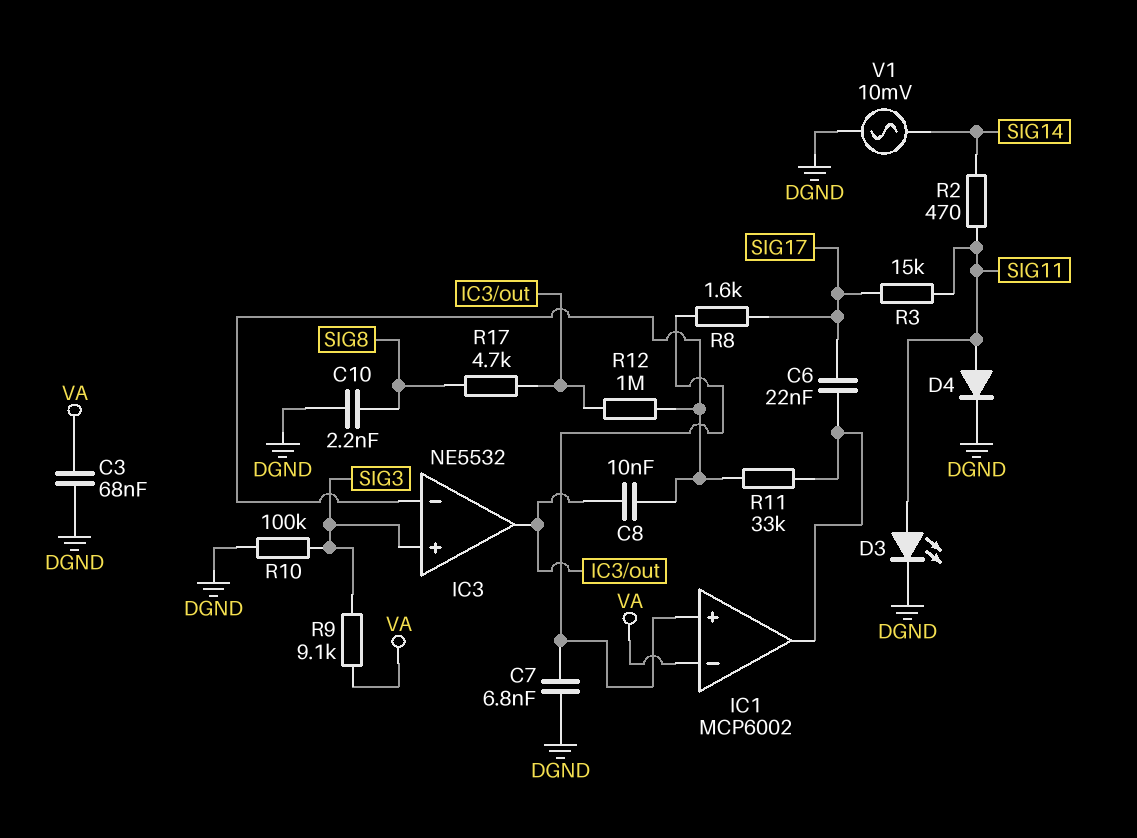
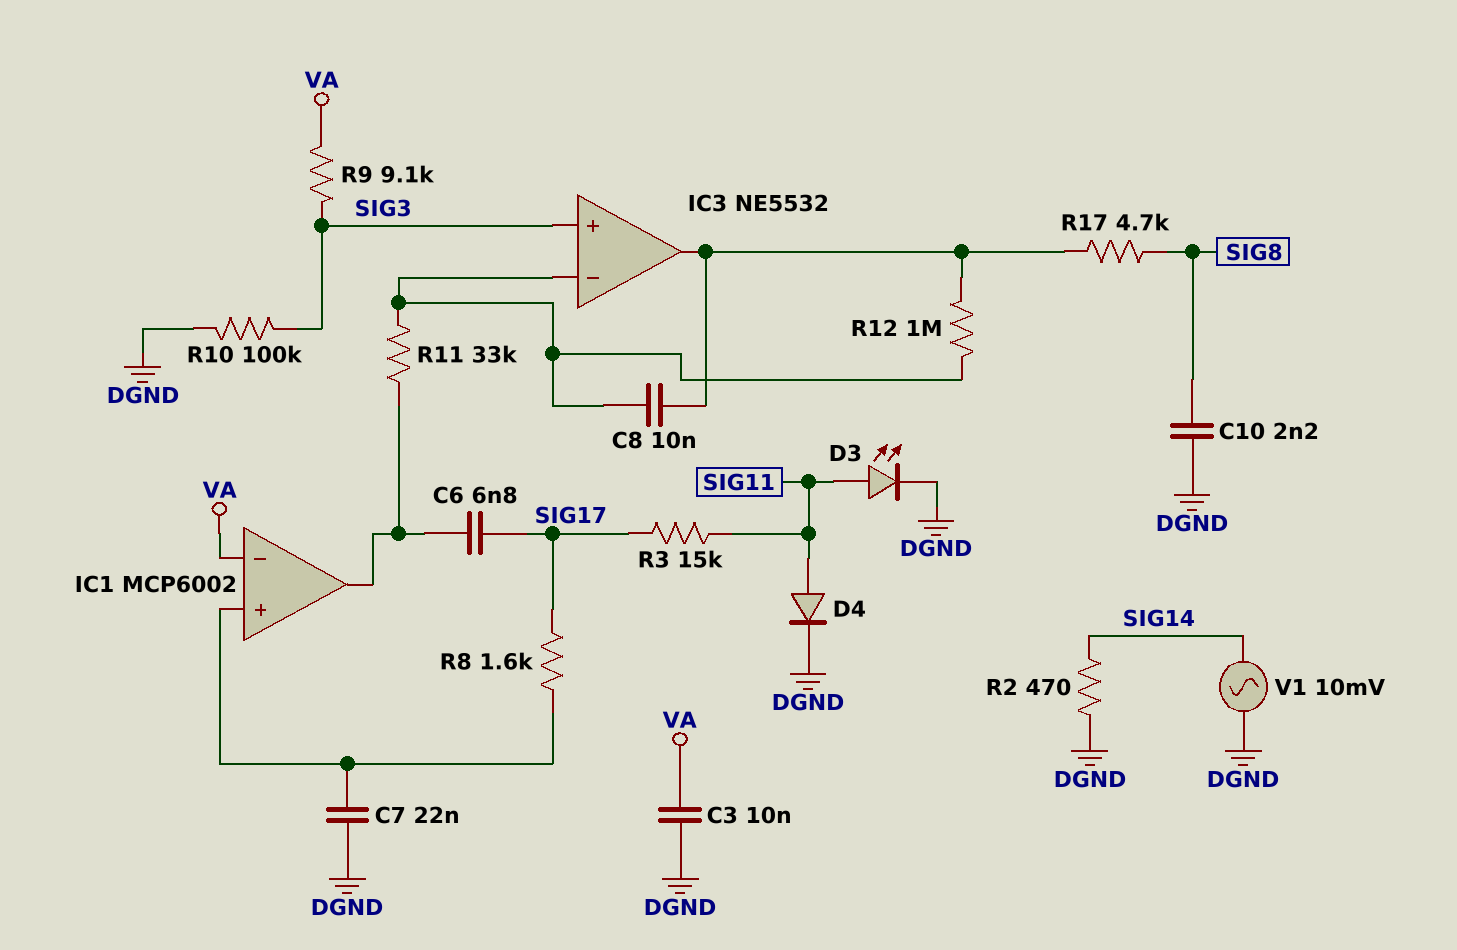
C3: 68nF (DGND, VA) -> 10nF (DGND, VA)
C6: 22nF (IC1/out, SIG17) -> 6.8nF (IC1/out, SIG17)
C7: 6.8nF (DGND, IC1/in+) -> 22nF (DGND, IC1/in+)
R2: 470 (SIG11, SIG14) -> 470 (DGND, SIG14)

